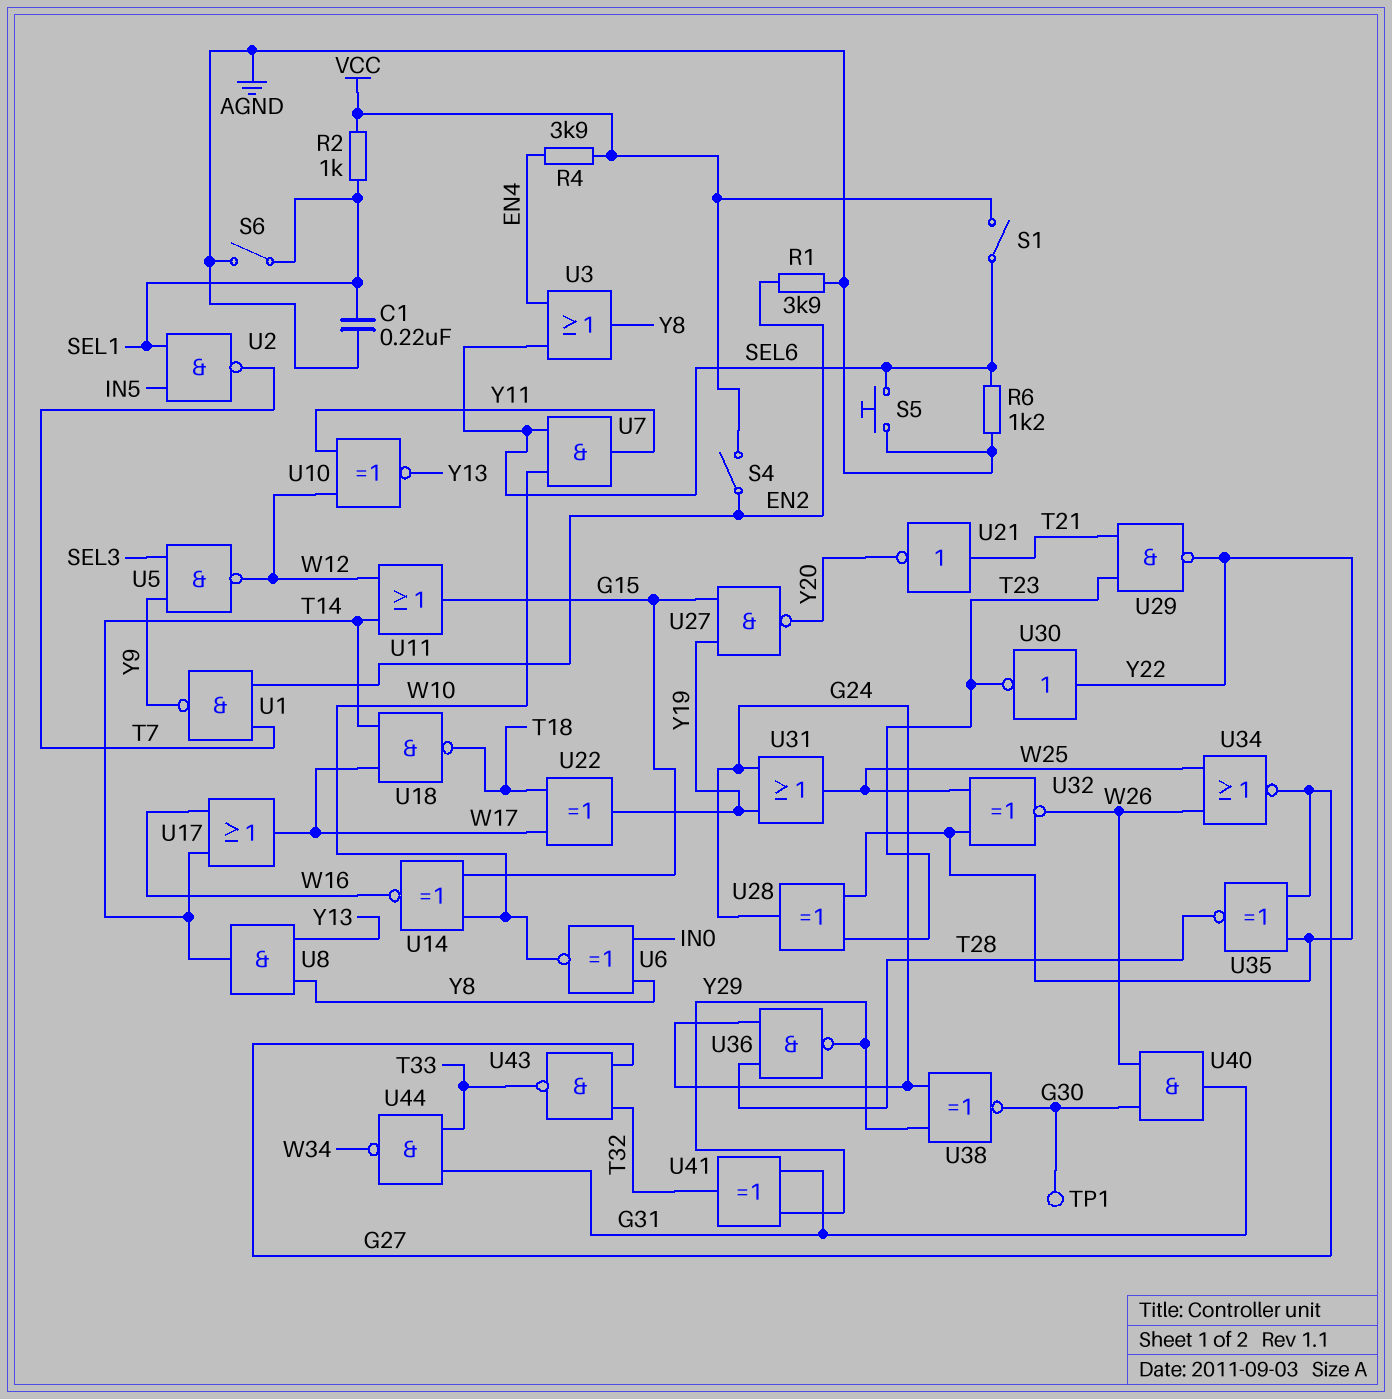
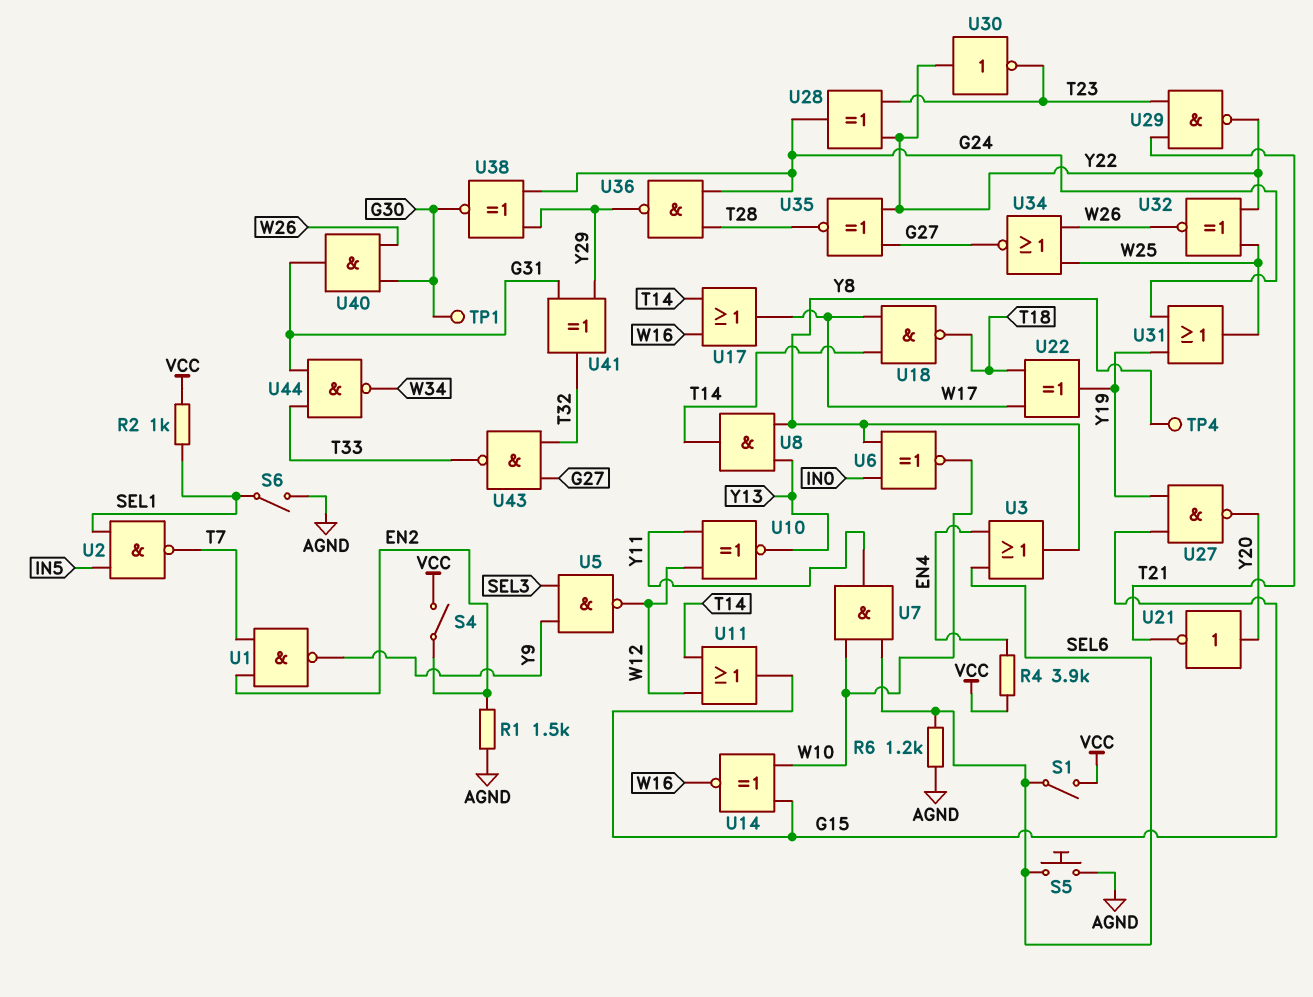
C1: 220nF (AGND, SEL1) -> none
R1: 3.9k (AGND, EN2) -> 1.5k (AGND, EN2)
TP4: none -> test point (Y8)
U21: NOT (in T21, out Y20) -> NOT (in Y20, out T21)

